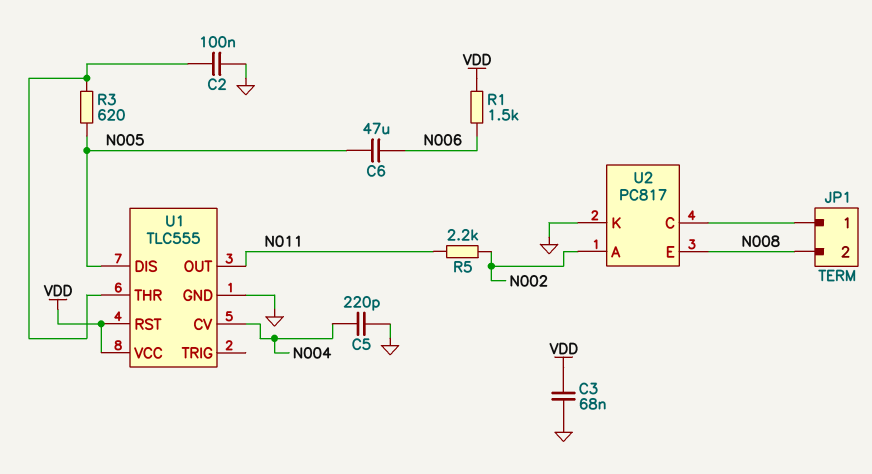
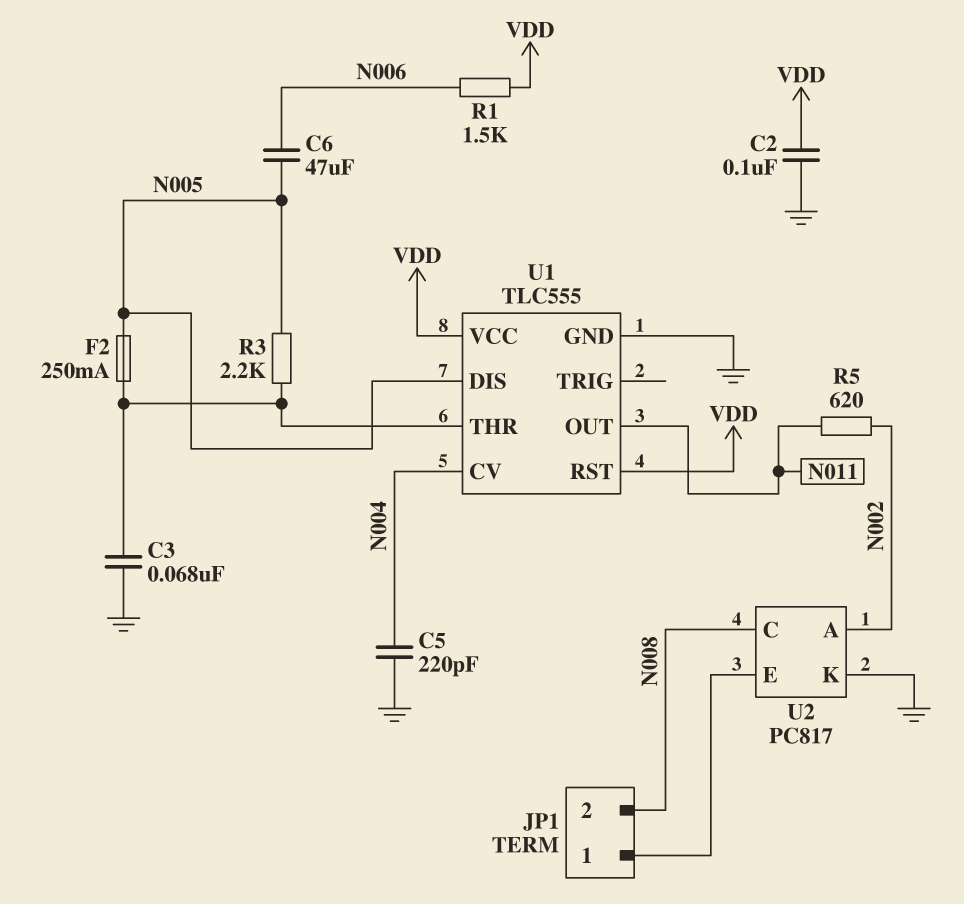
C2: 100nF (GND, U1/THR) -> 100nF (GND, VDD)
C3: 68nF (GND, VDD) -> 68nF (GND, U1/THR)
F2: none -> 250mA (N005, U1/THR)
R3: 620 (N005, U1/THR) -> 2.2k (N005, U1/THR)
R5: 2.2k (N002, N011) -> 620 (N002, N011)
U2 pin C: JP1/1 -> N008
U2 pin E: N008 -> JP1/1

